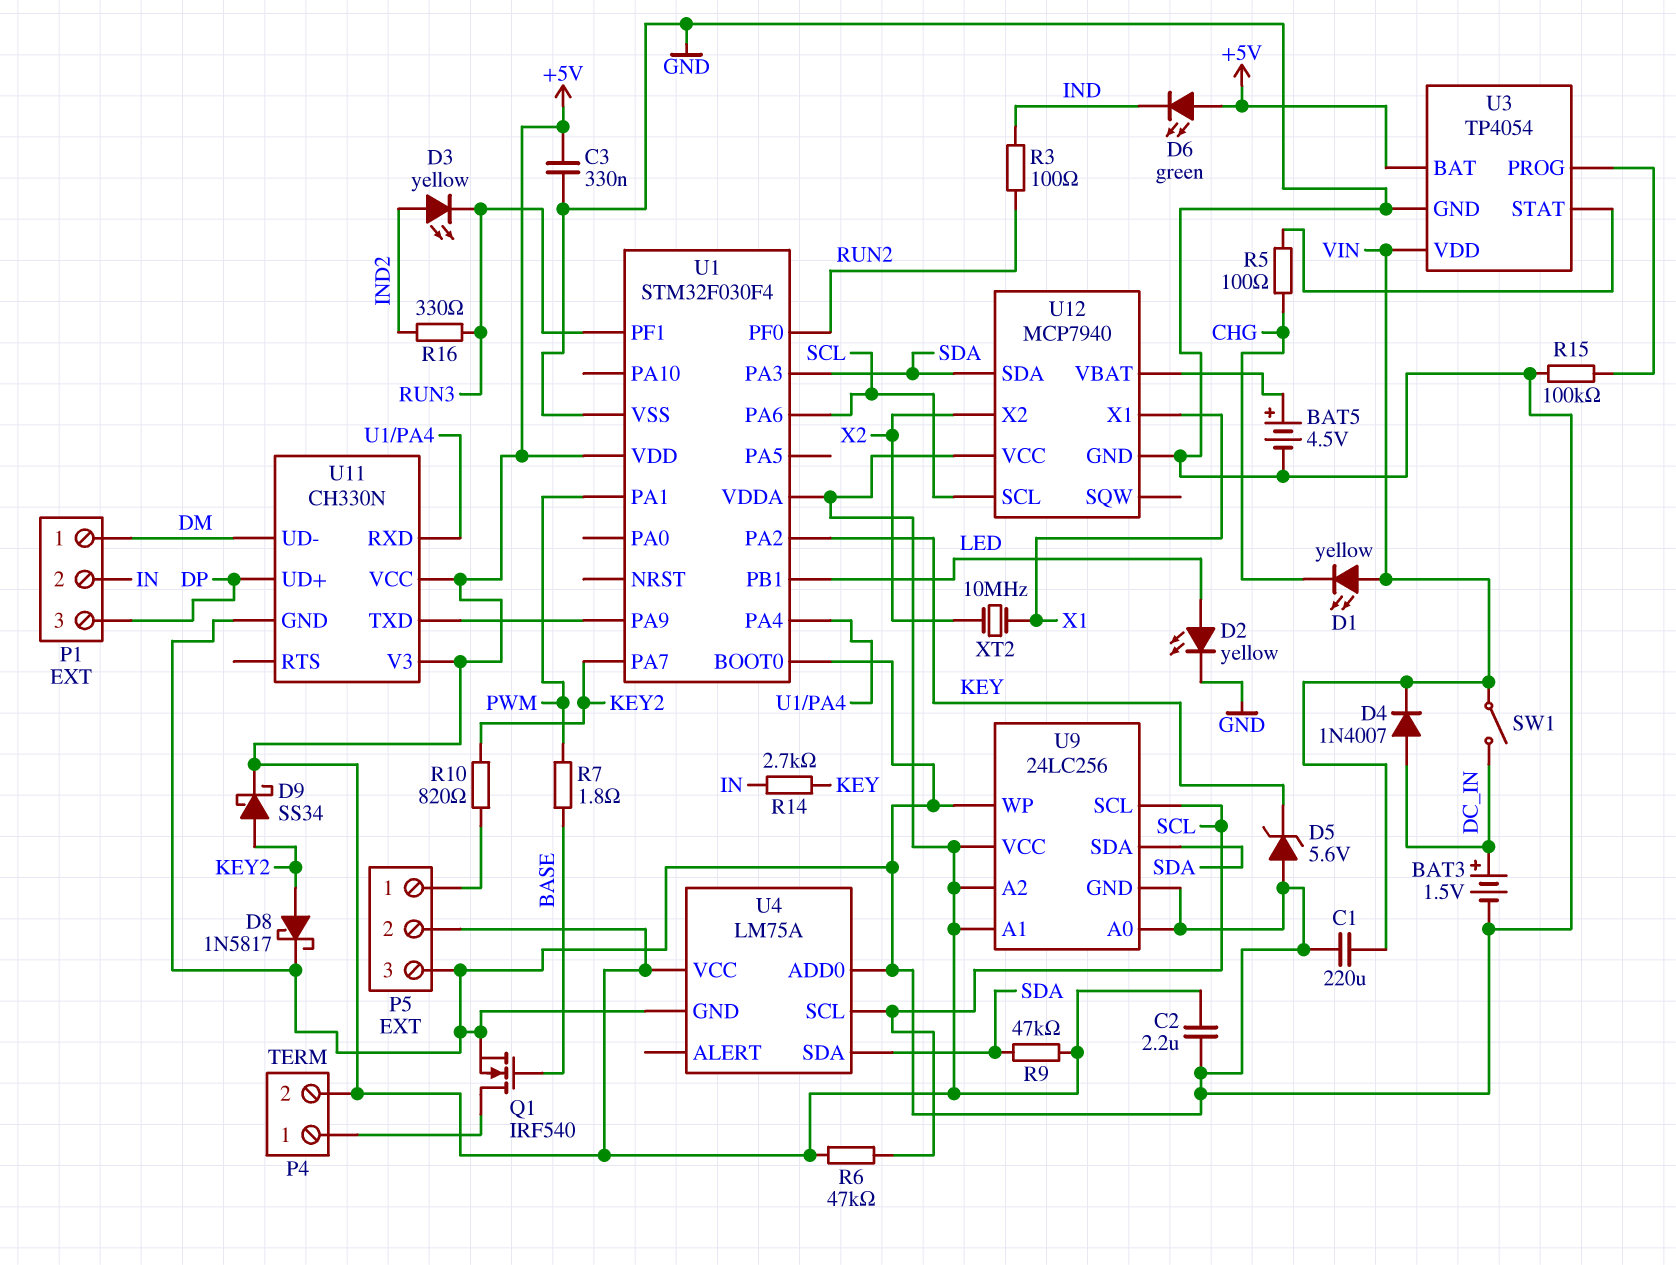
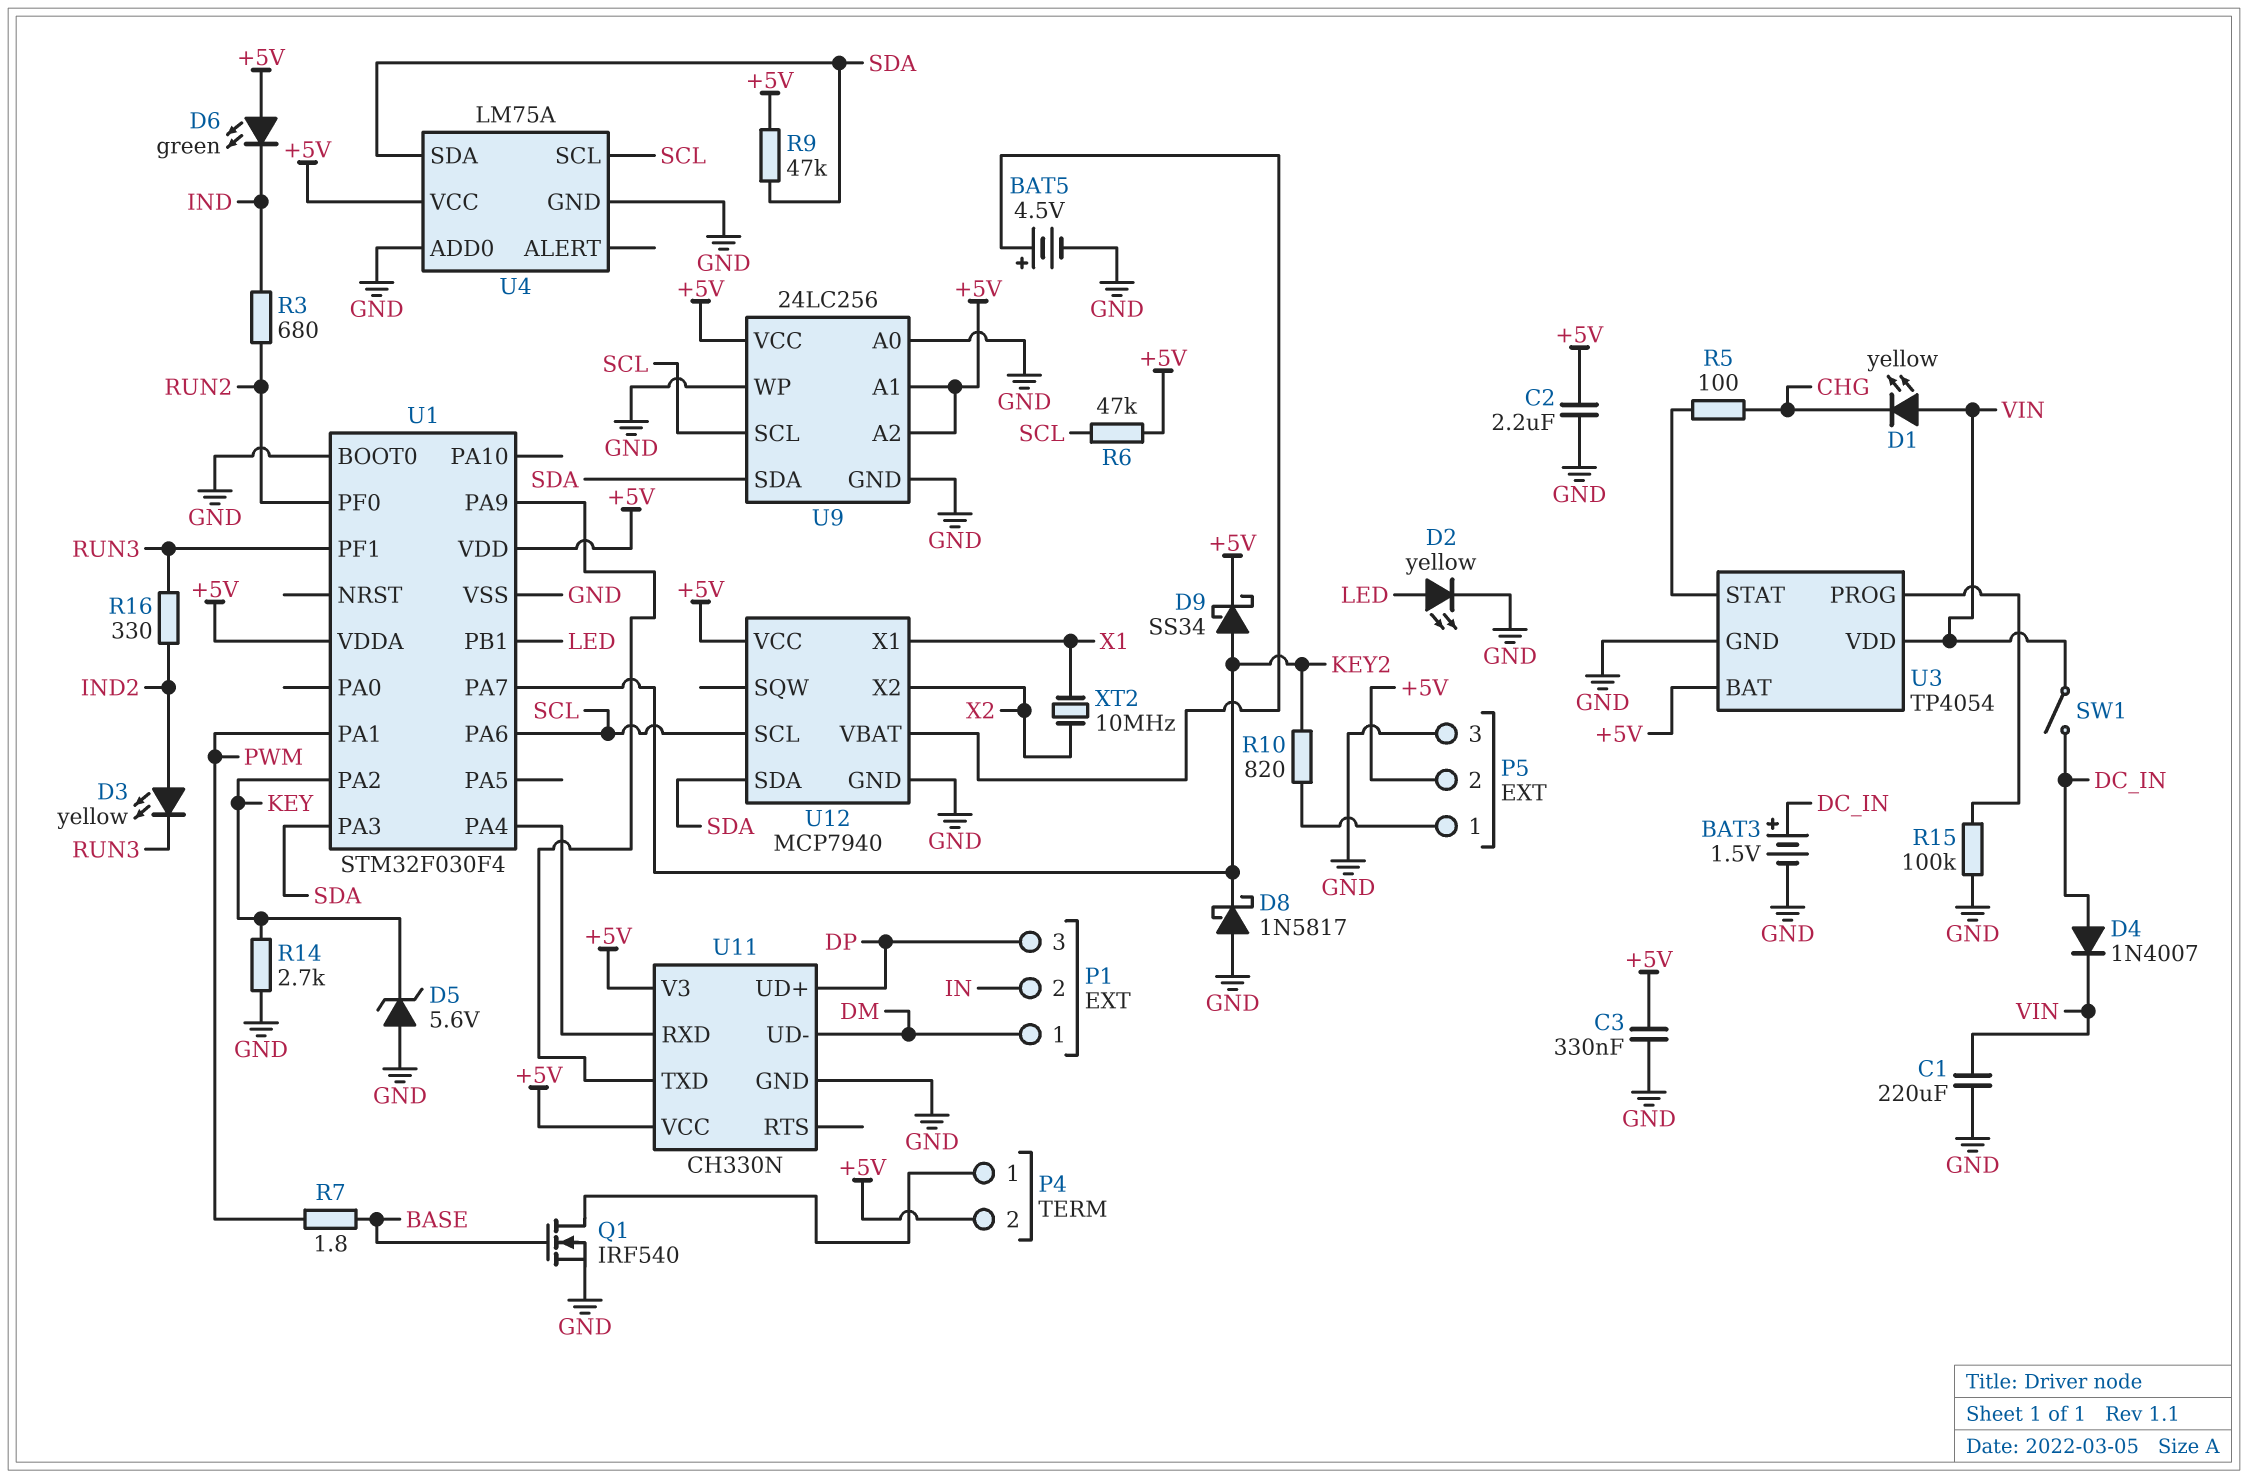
D8: schottky 1N5817 (A KEY2, K GND) -> schottky 1N5817 (A GND, K KEY2)
R3: 100 (IND, RUN2) -> 680 (IND, RUN2)
R14: 2.7k (IN, KEY) -> 2.7k (GND, KEY)

